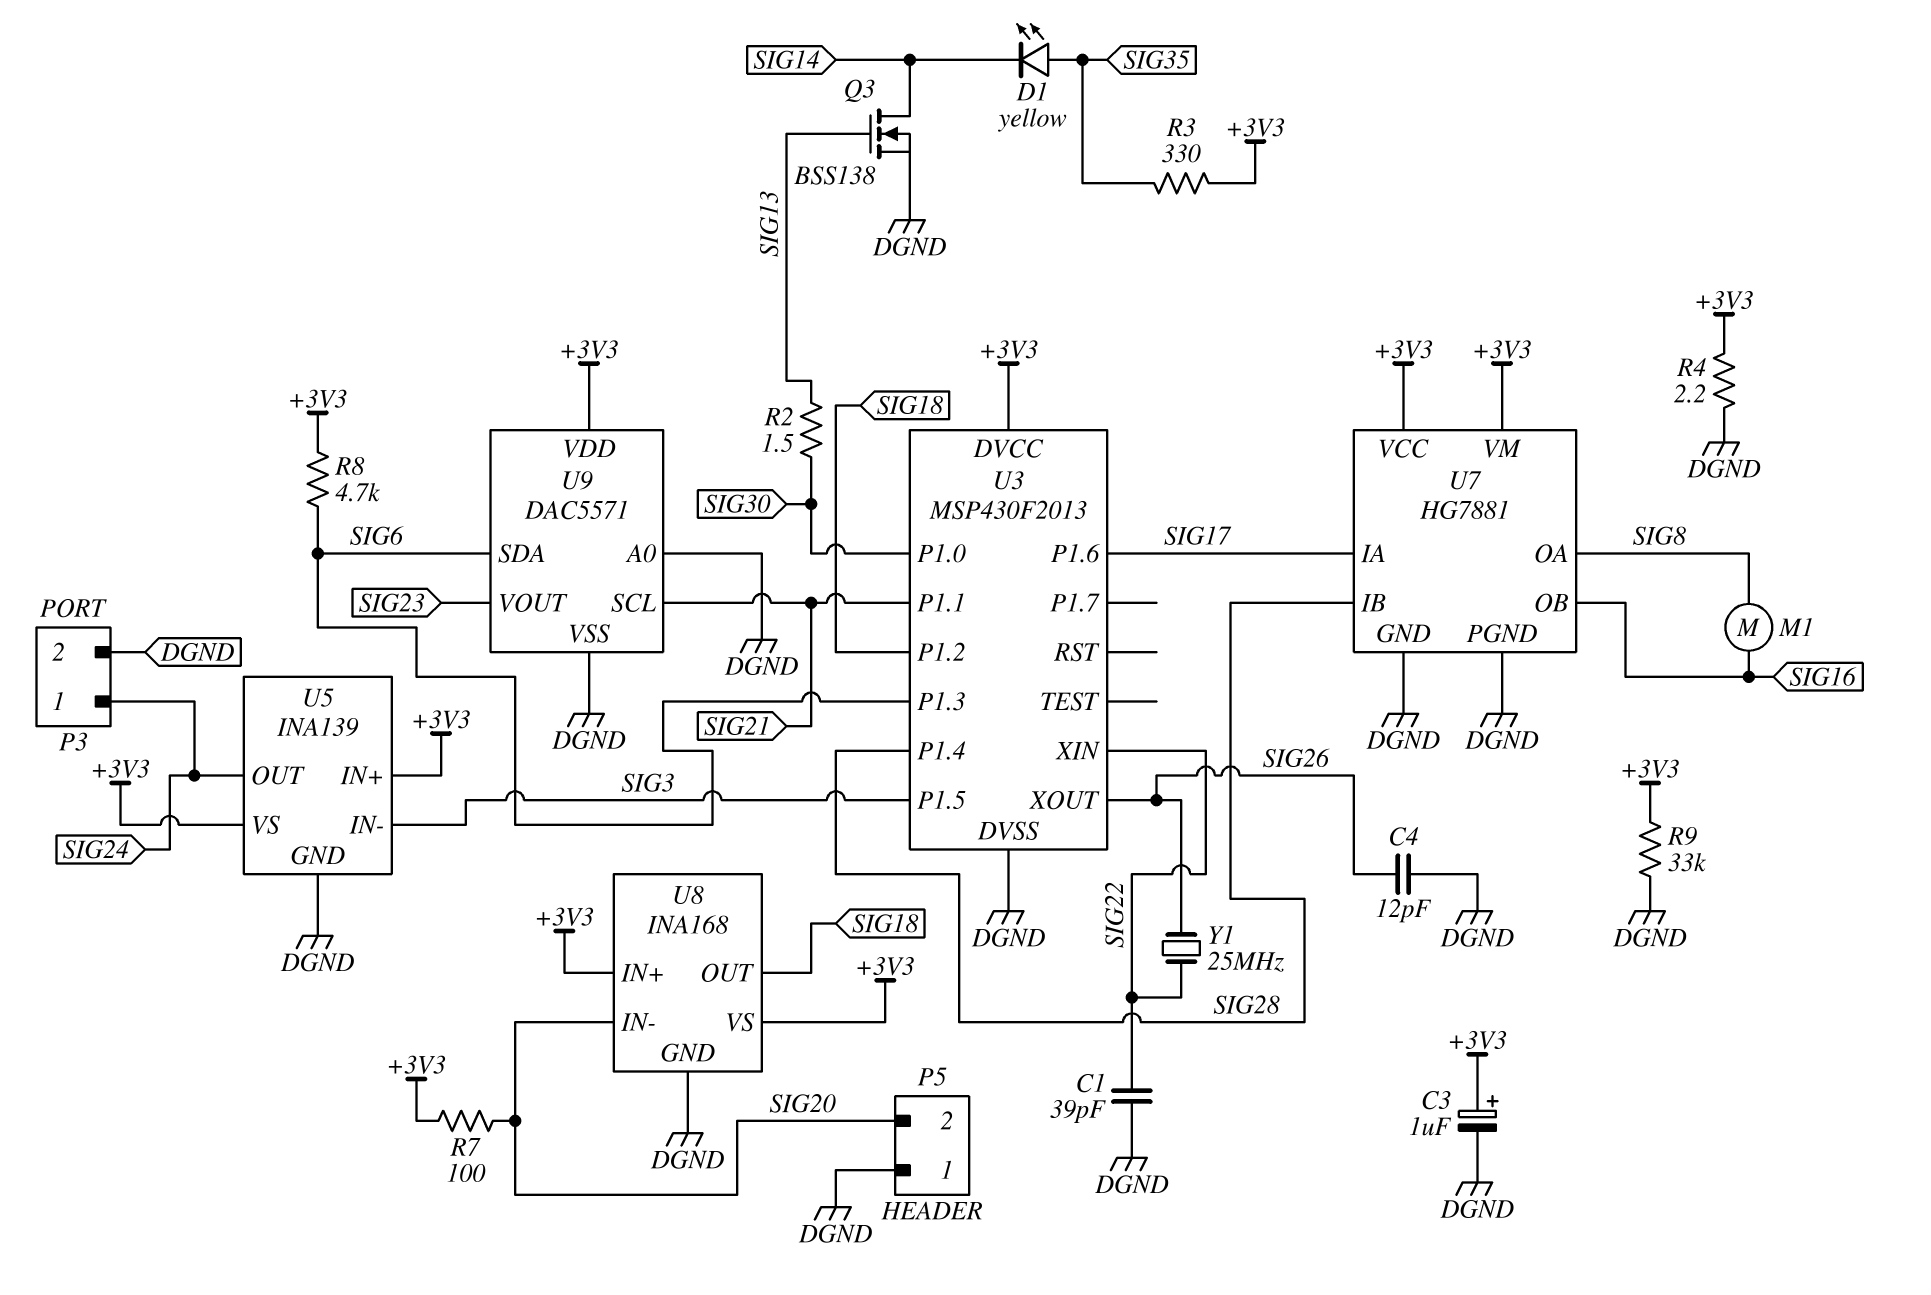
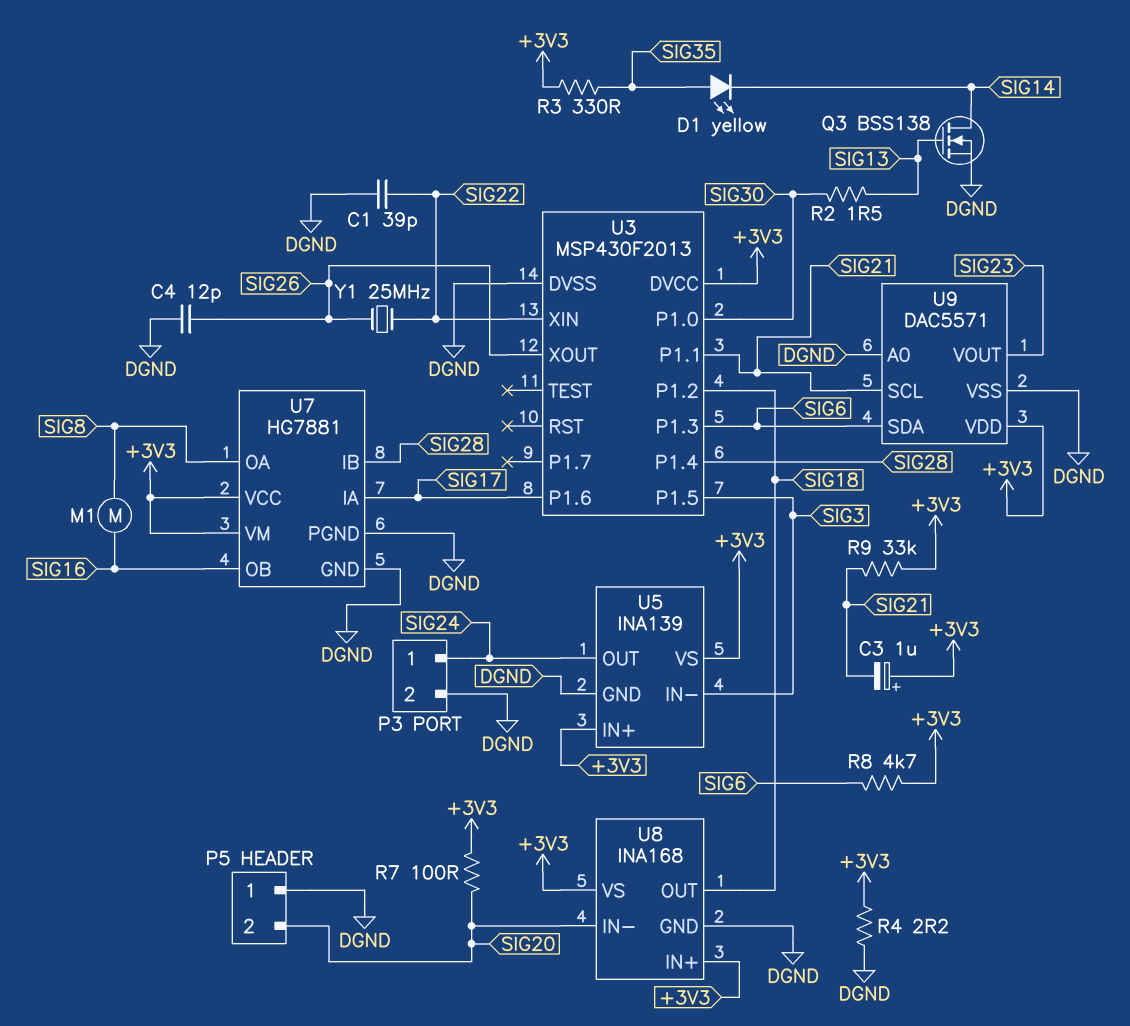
C3: 1uF (plus +3V3, minus DGND) -> 1uF (plus +3V3, minus SIG21)
R9: 33k (+3V3, DGND) -> 33k (+3V3, SIG21)

